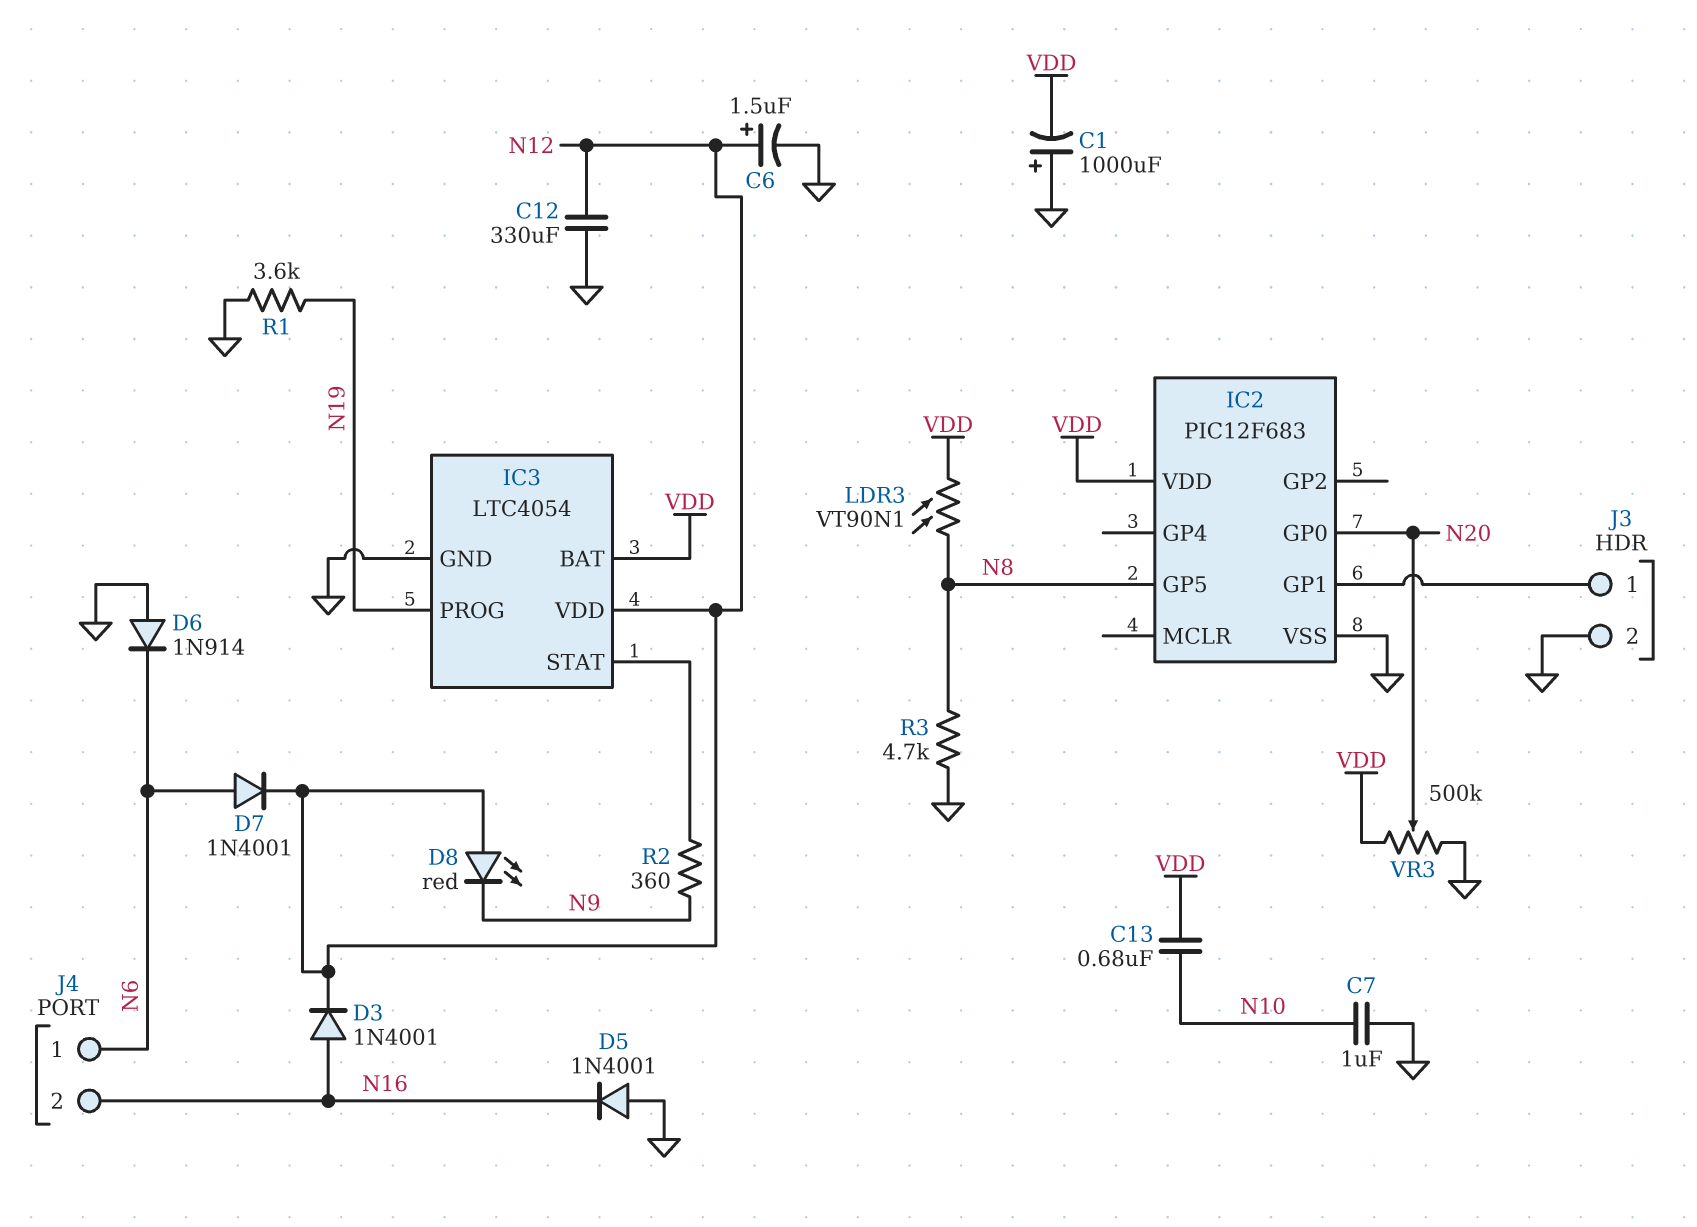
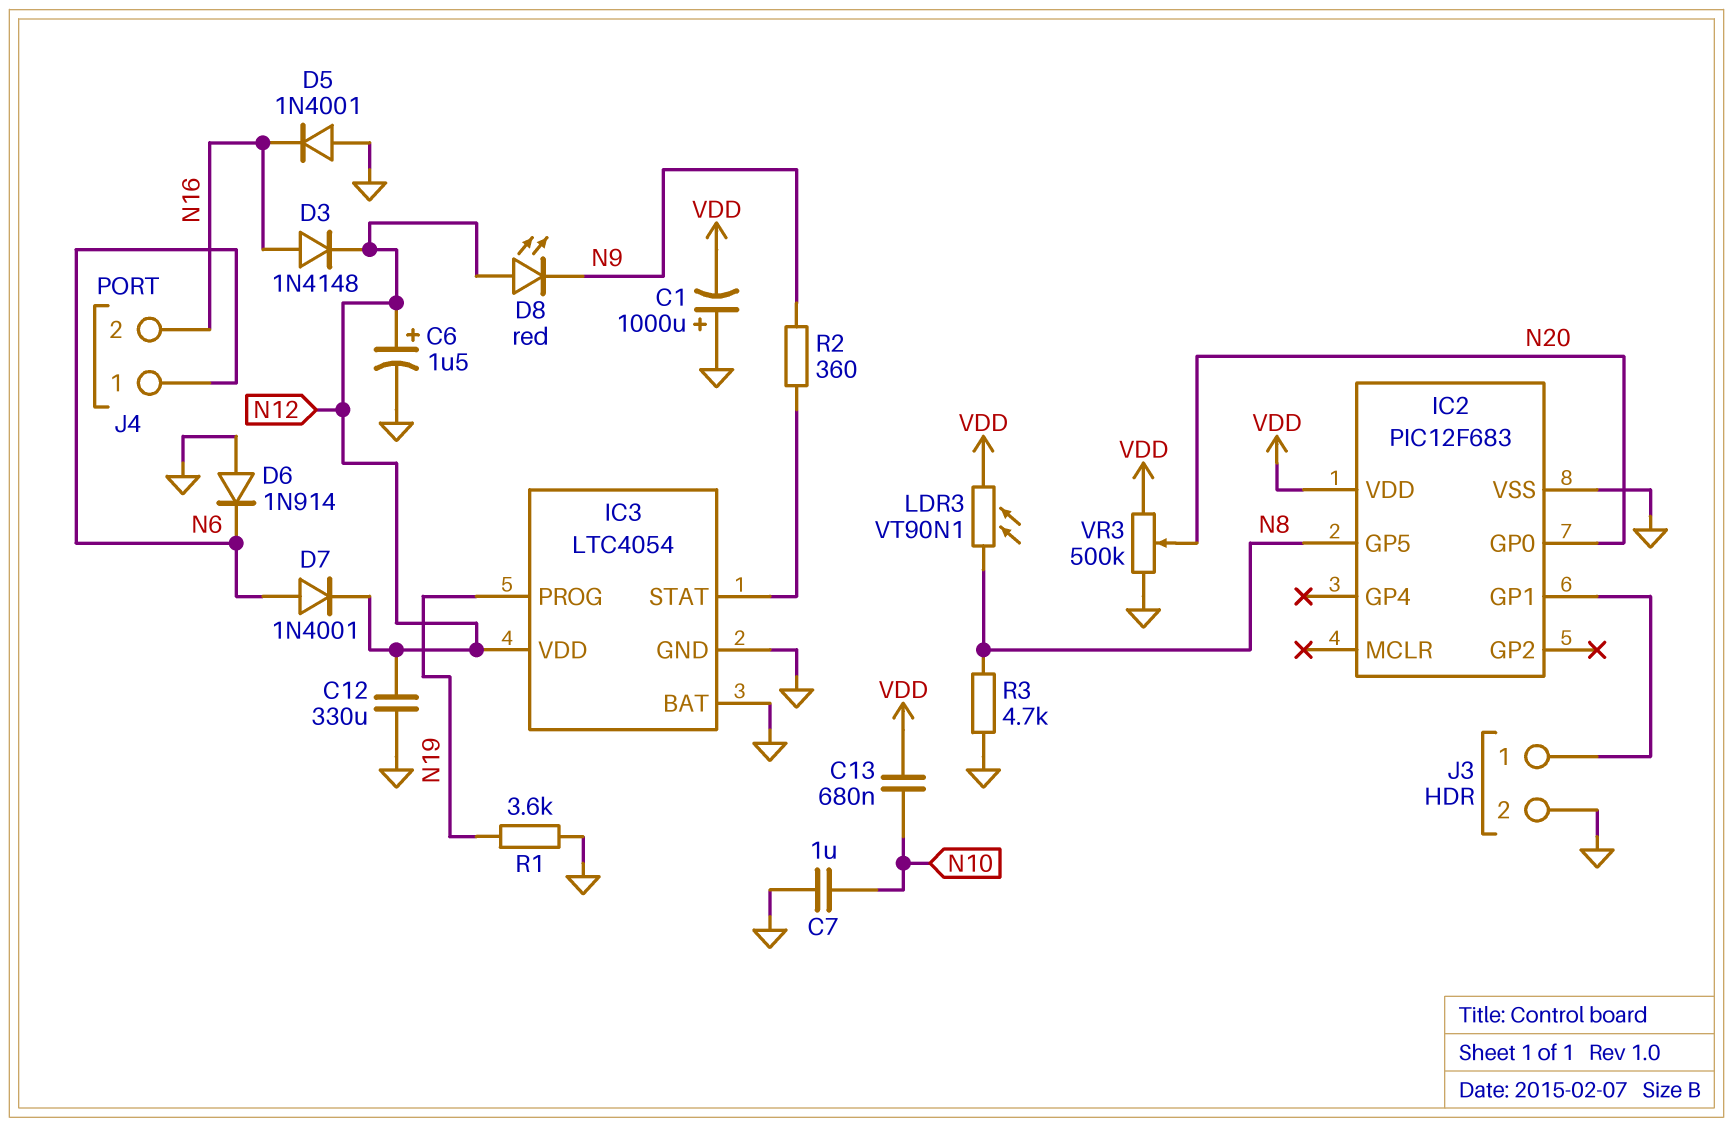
D3: diode 1N4001 (A N16, K N12) -> diode 1N4148 (A N16, K N12)
IC3 pin BAT: VDD -> GND

